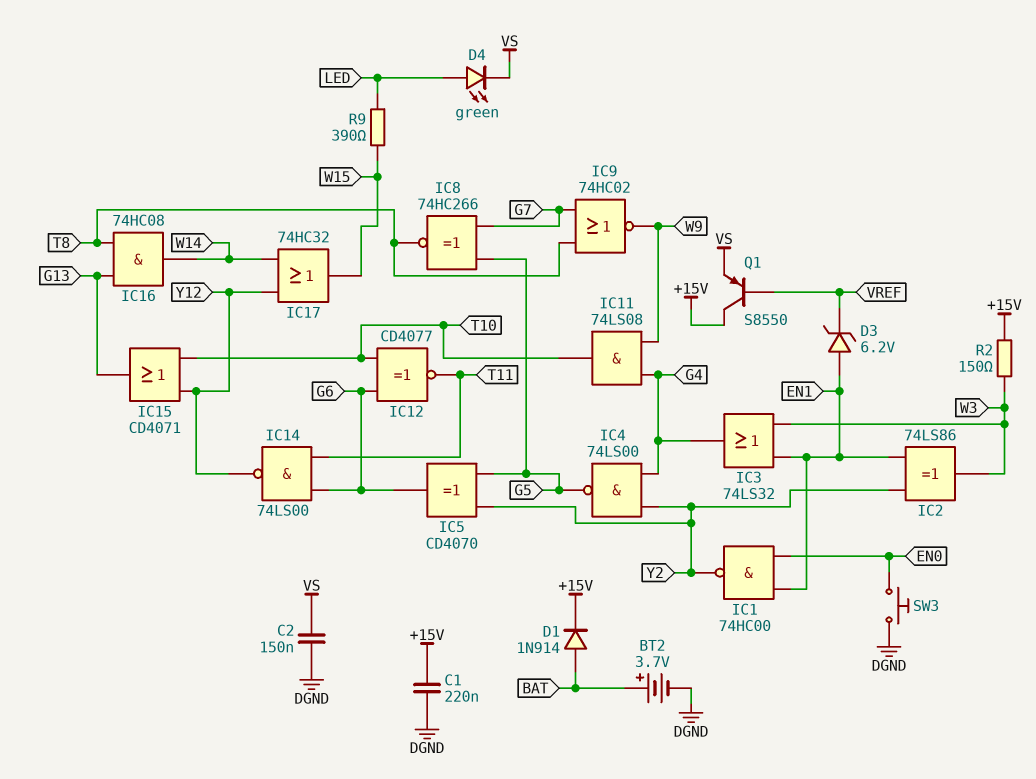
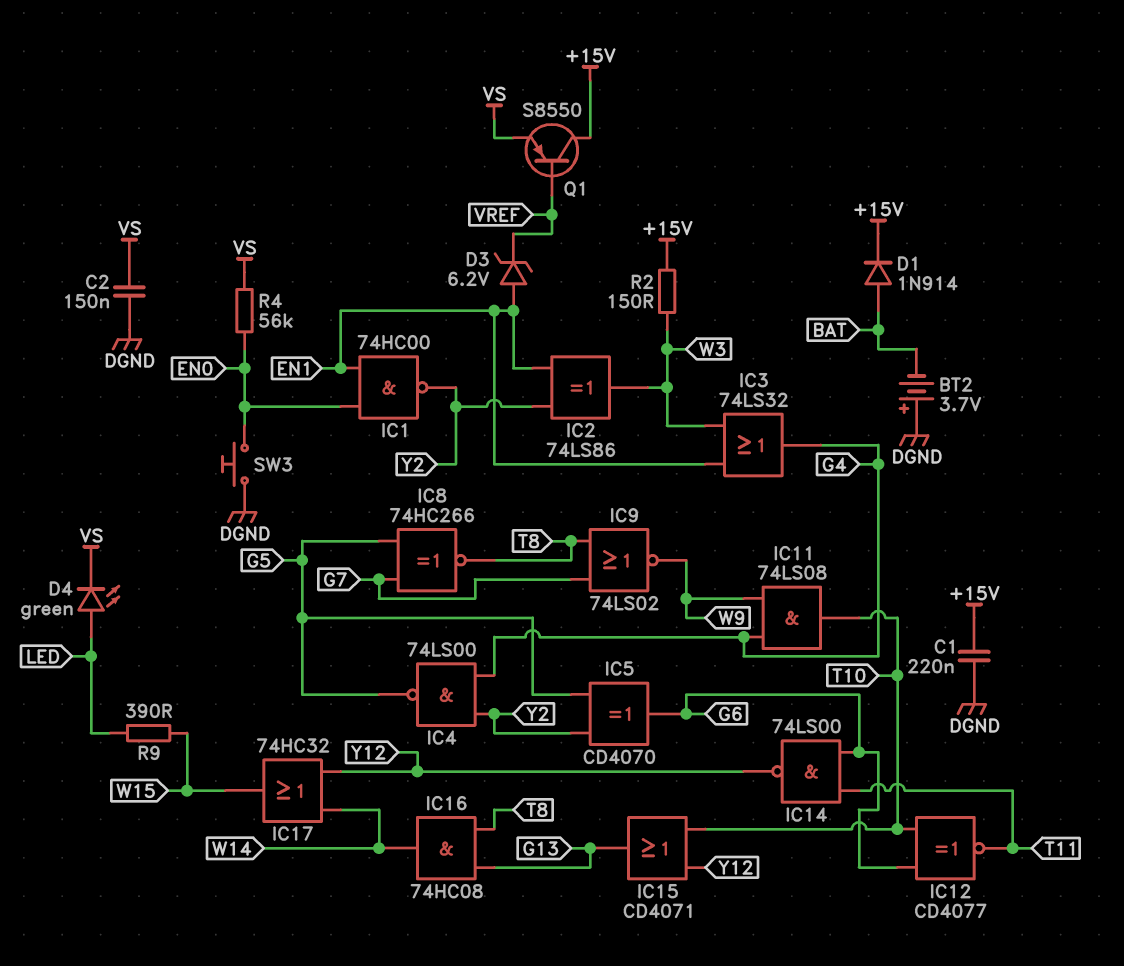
BT2: 3.7V (plus BAT, minus DGND) -> 3.7V (plus DGND, minus BAT)
IC9: NOR 74HC02 (in G7, in T8, out W9) -> NOR 74LS02 (in G7, in T8, out W9)
R4: none -> 56k (EN0, VS)

